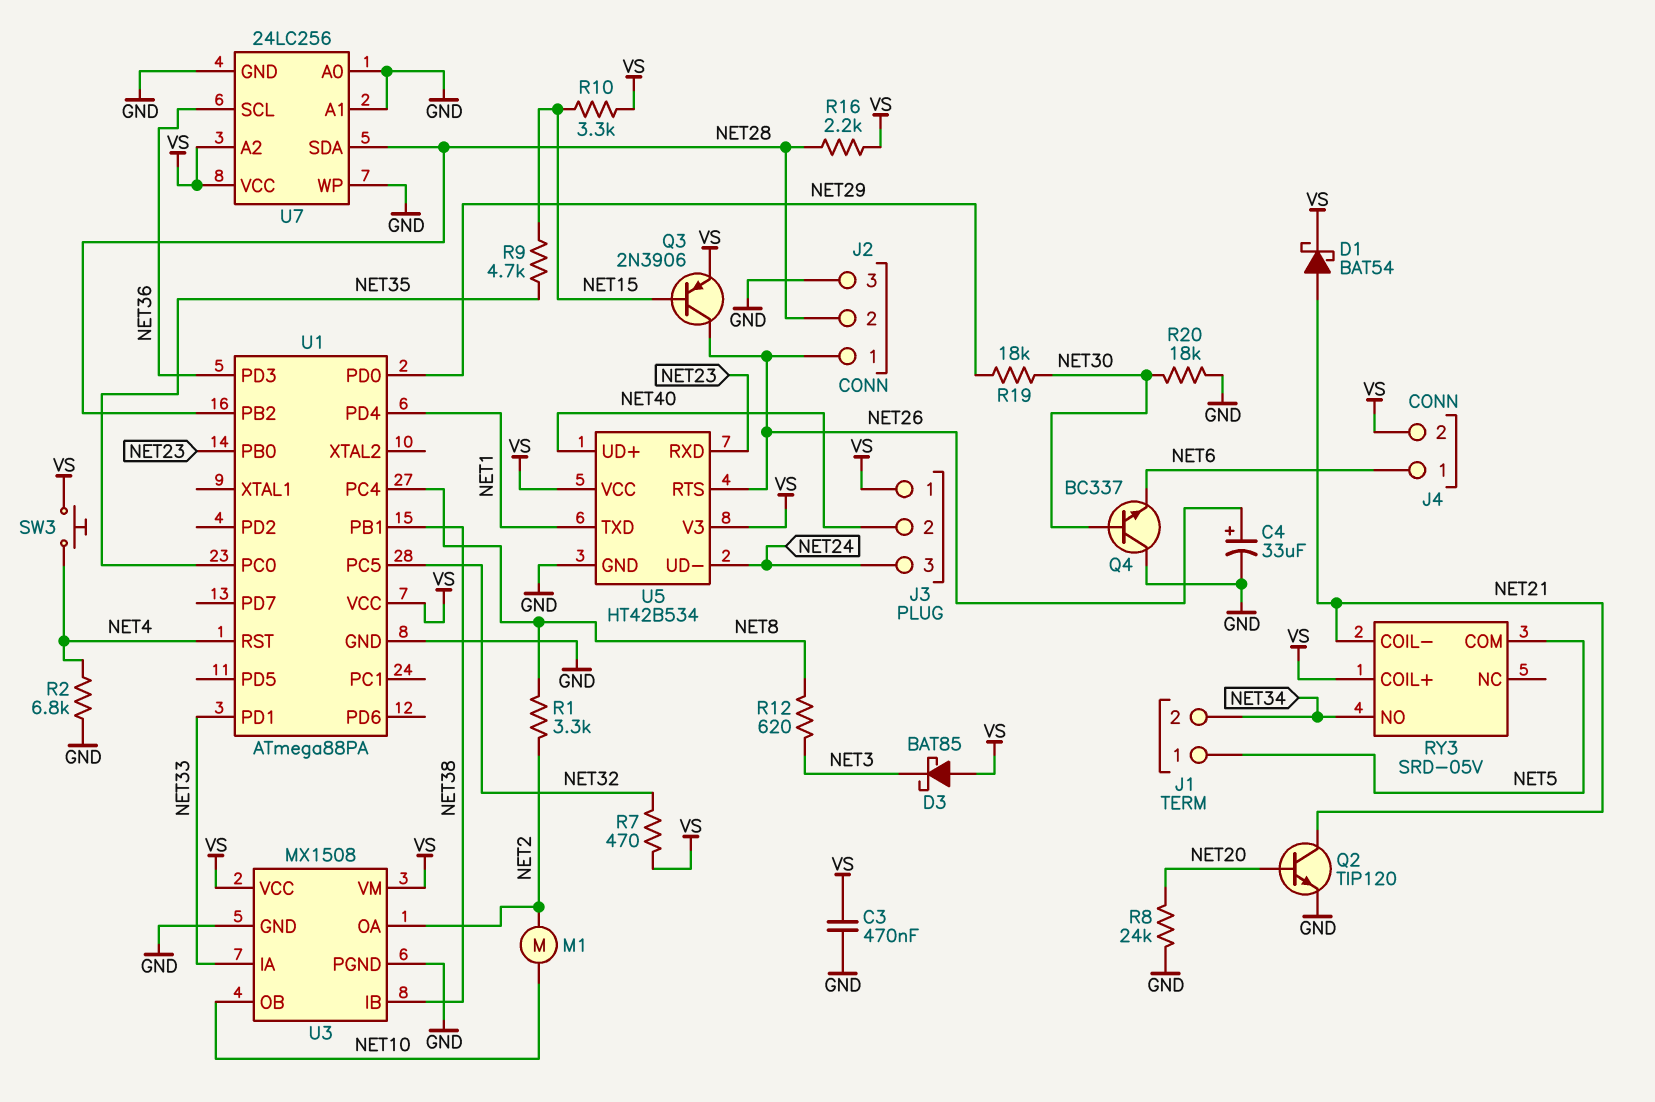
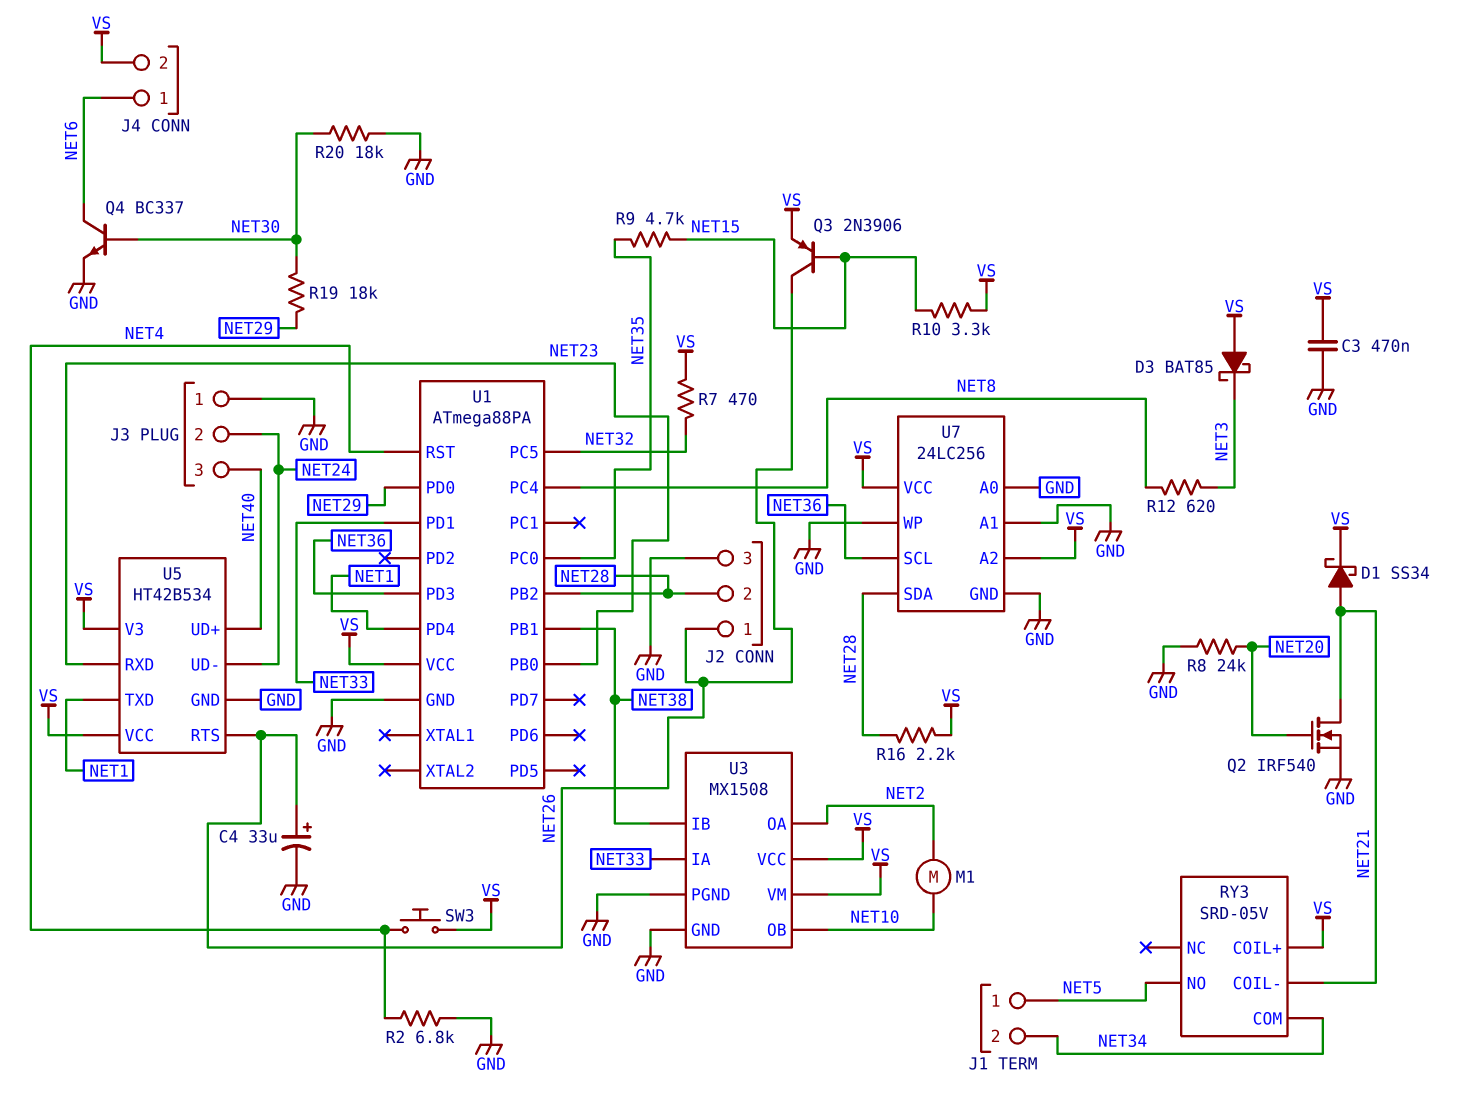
D1: schottky BAT54 (A NET21, K VS) -> schottky SS34 (A NET21, K VS)
J3 pin 1: VS -> GND
J3 pin 2: NET40 -> NET24
J3 pin 3: NET24 -> NET40
Q2: NPN TIP120 (B NET20, C NET21, E GND) -> NMOS IRF540 (G NET20, D NET21, S GND)
Q4: NPN BC337 (B NET30, C GND, E NET6) -> NPN BC337 (B NET30, C NET6, E GND)
R1: 3.3k (NET2, NET8) -> none
RY3 pin COM: NET5 -> NET34
RY3 pin NO: NET34 -> NET5

